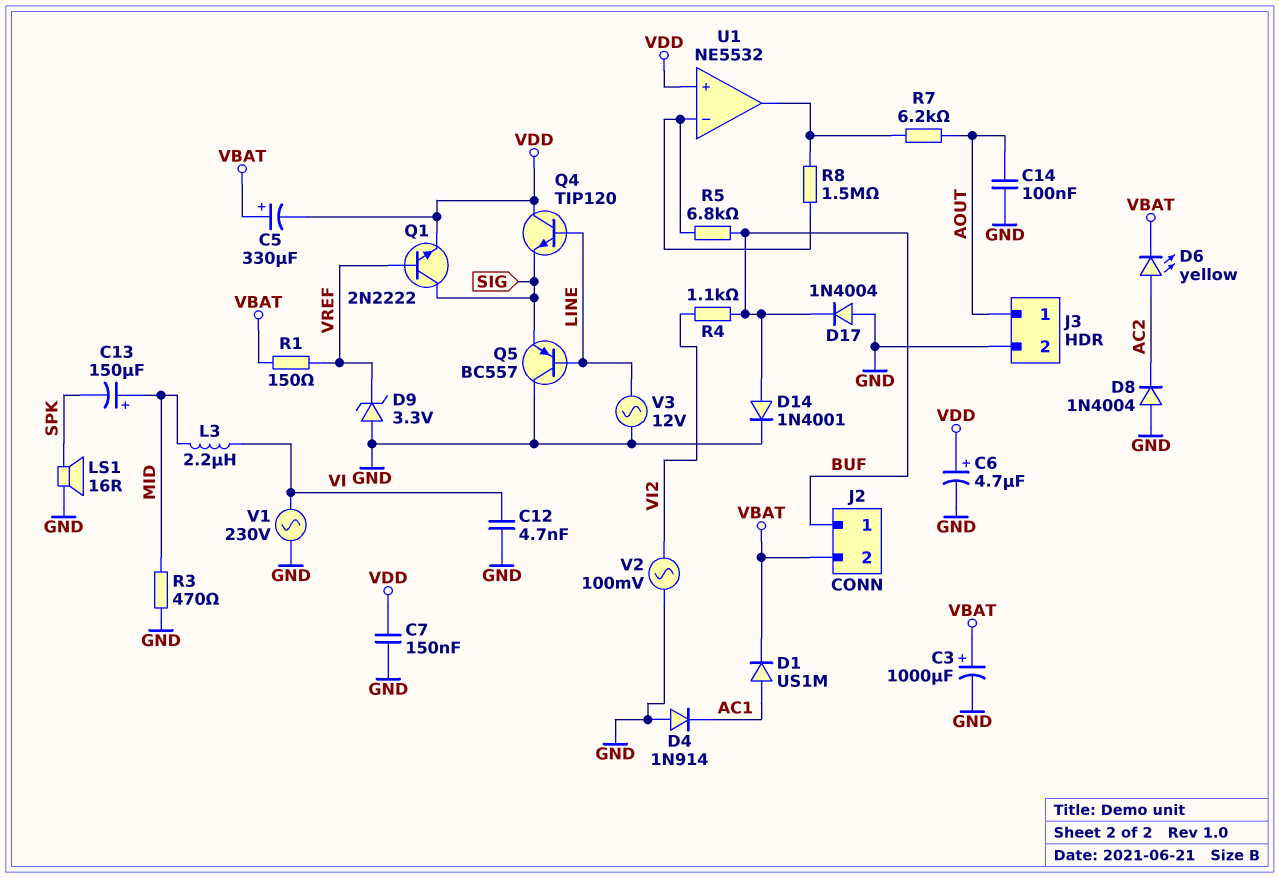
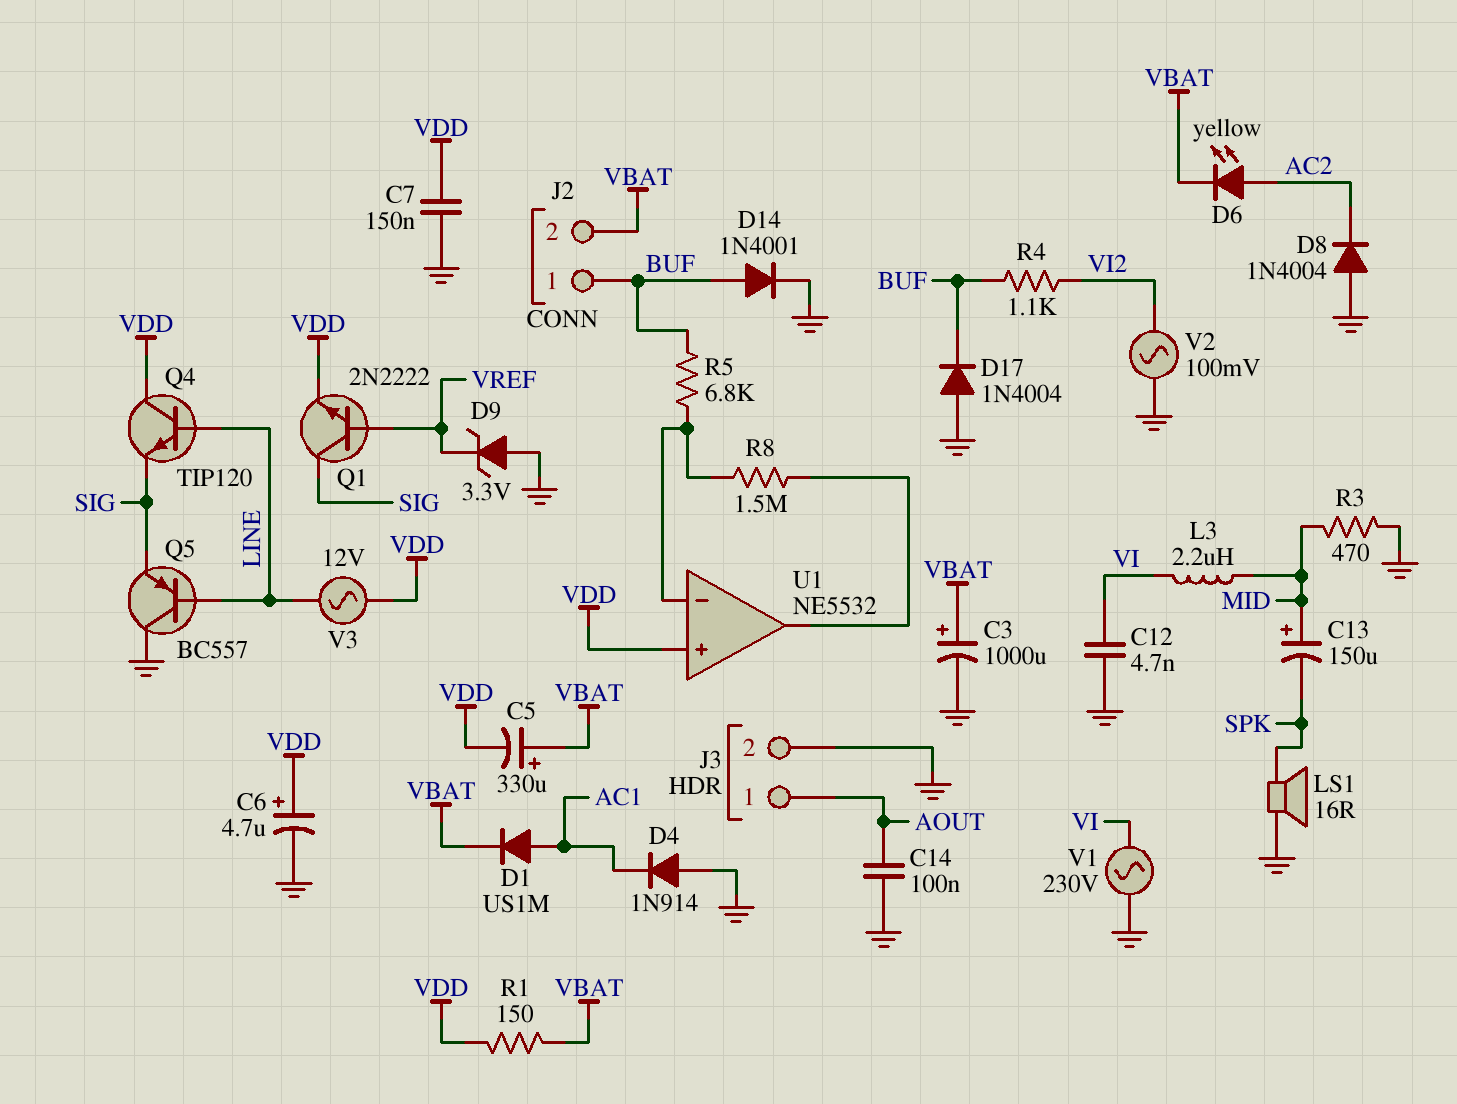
R1: 150 (VBAT, VREF) -> 150 (VBAT, VDD)
R7: 6.2k (AOUT, U1/out) -> none
V3: AC 12V (GND, LINE) -> AC 12V (LINE, VDD)

